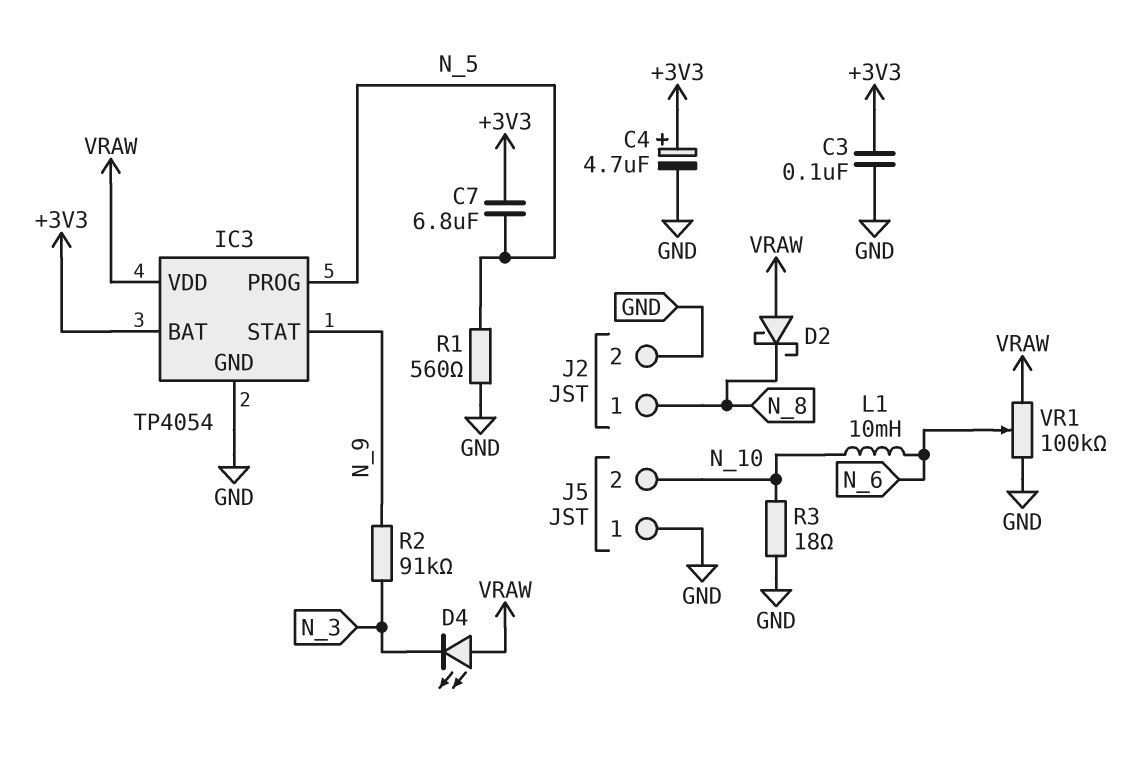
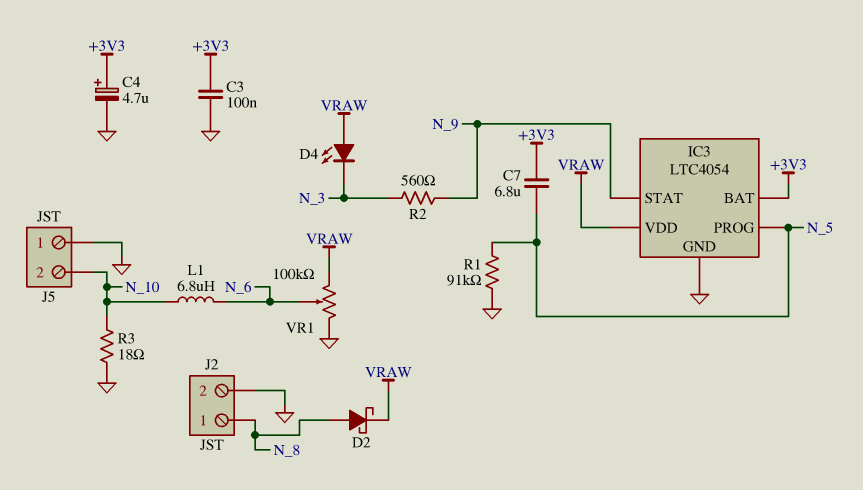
D2: schottky (A VRAW, K N_8) -> schottky (A N_8, K VRAW)
IC3: TP4054 -> LTC4054
L1: 10mH (N_6, N_10) -> 6.8uH (N_6, N_10)
R1: 560 (GND, N_5) -> 91k (GND, N_5)
R2: 91k (N_3, N_9) -> 560 (N_3, N_9)

